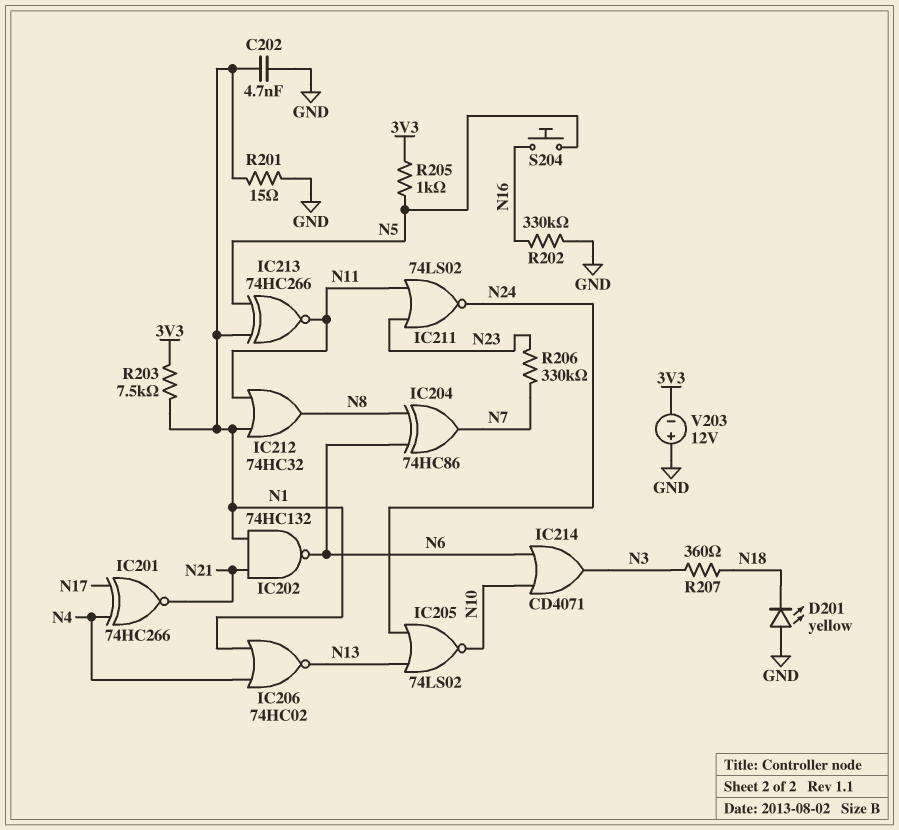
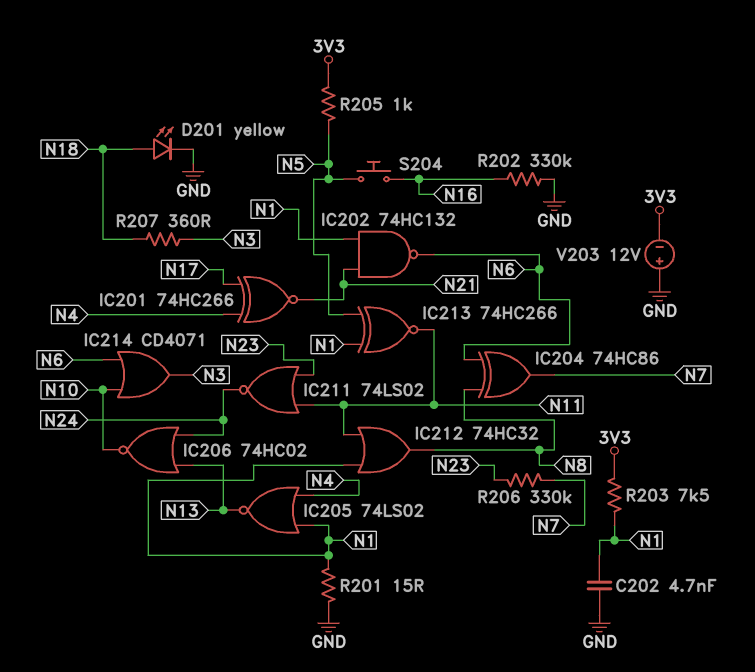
D201: LED yellow (A GND, K N18) -> LED yellow (A N18, K GND)
IC205: NOR 74LS02 (in N13, in N24, out N10) -> NOR 74LS02 (in N1, in N4, out N13)
IC206: NOR 74HC02 (in N1, in N4, out N13) -> NOR 74HC02 (in N13, in N24, out N10)

